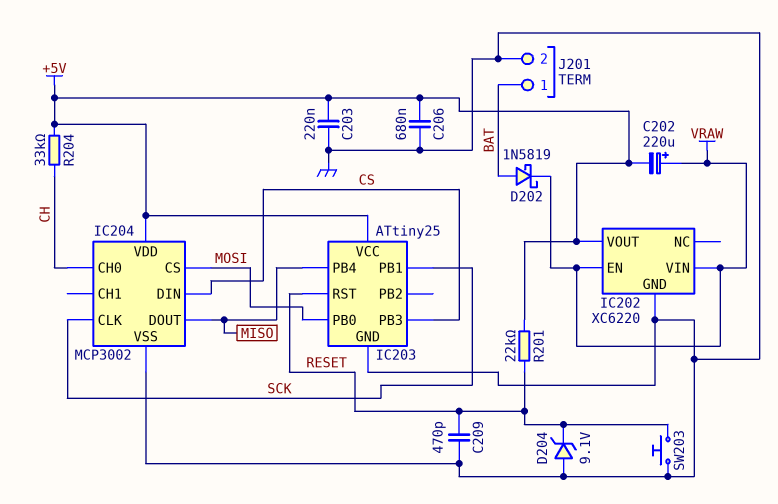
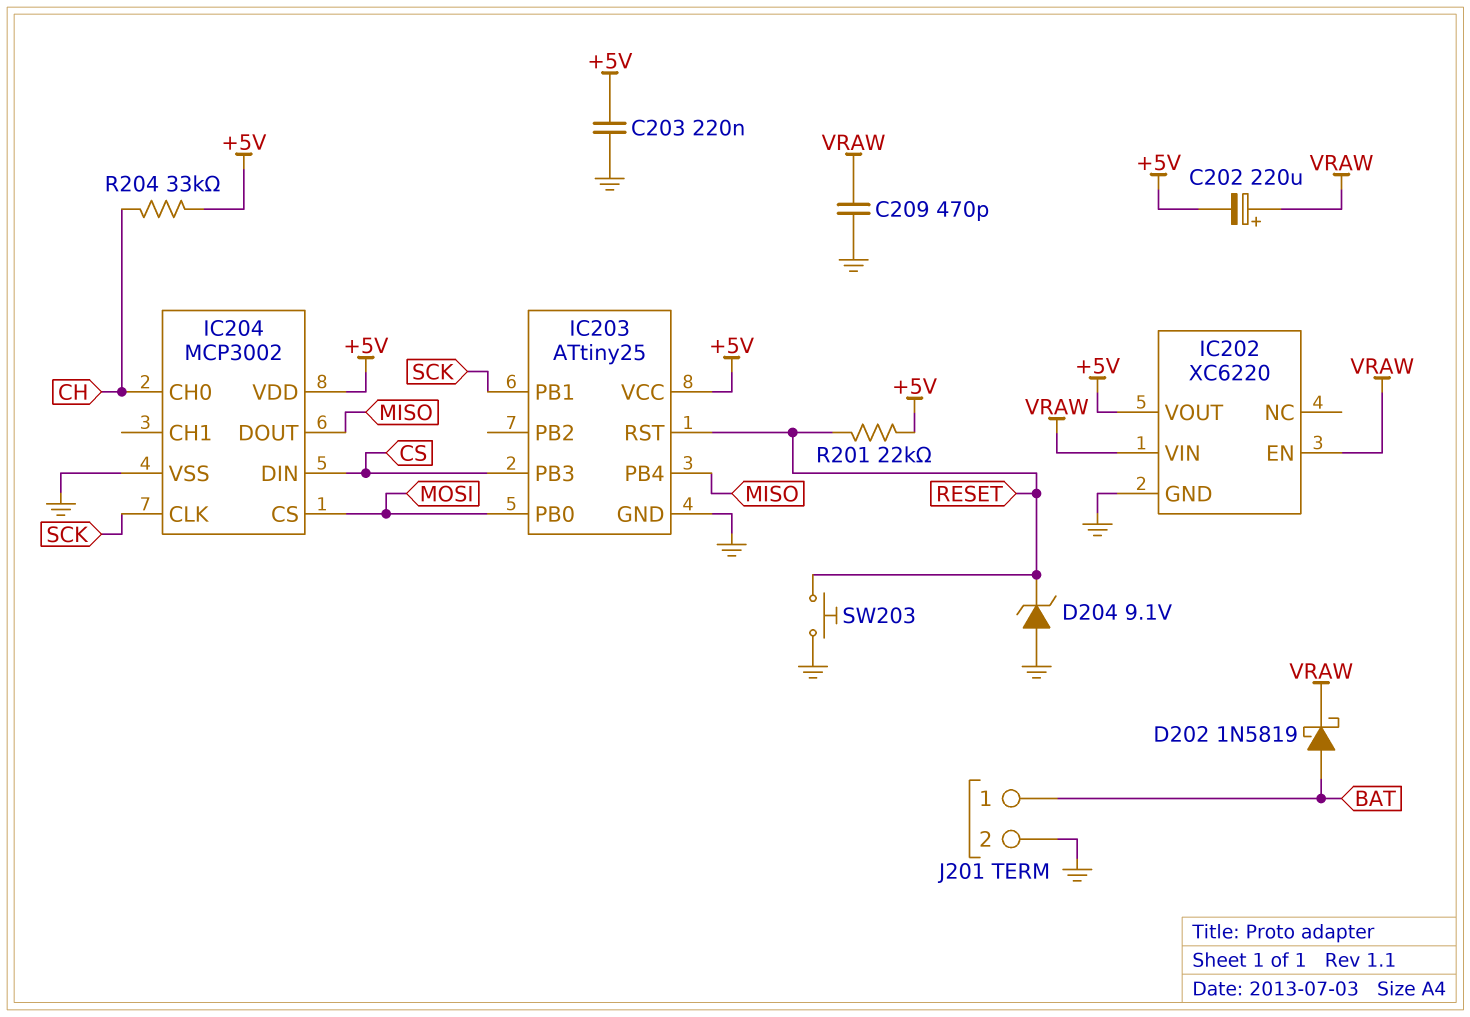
C206: 680nF (+5V, GND) -> none
C209: 470pF (GND, RESET) -> 470pF (GND, VRAW)

